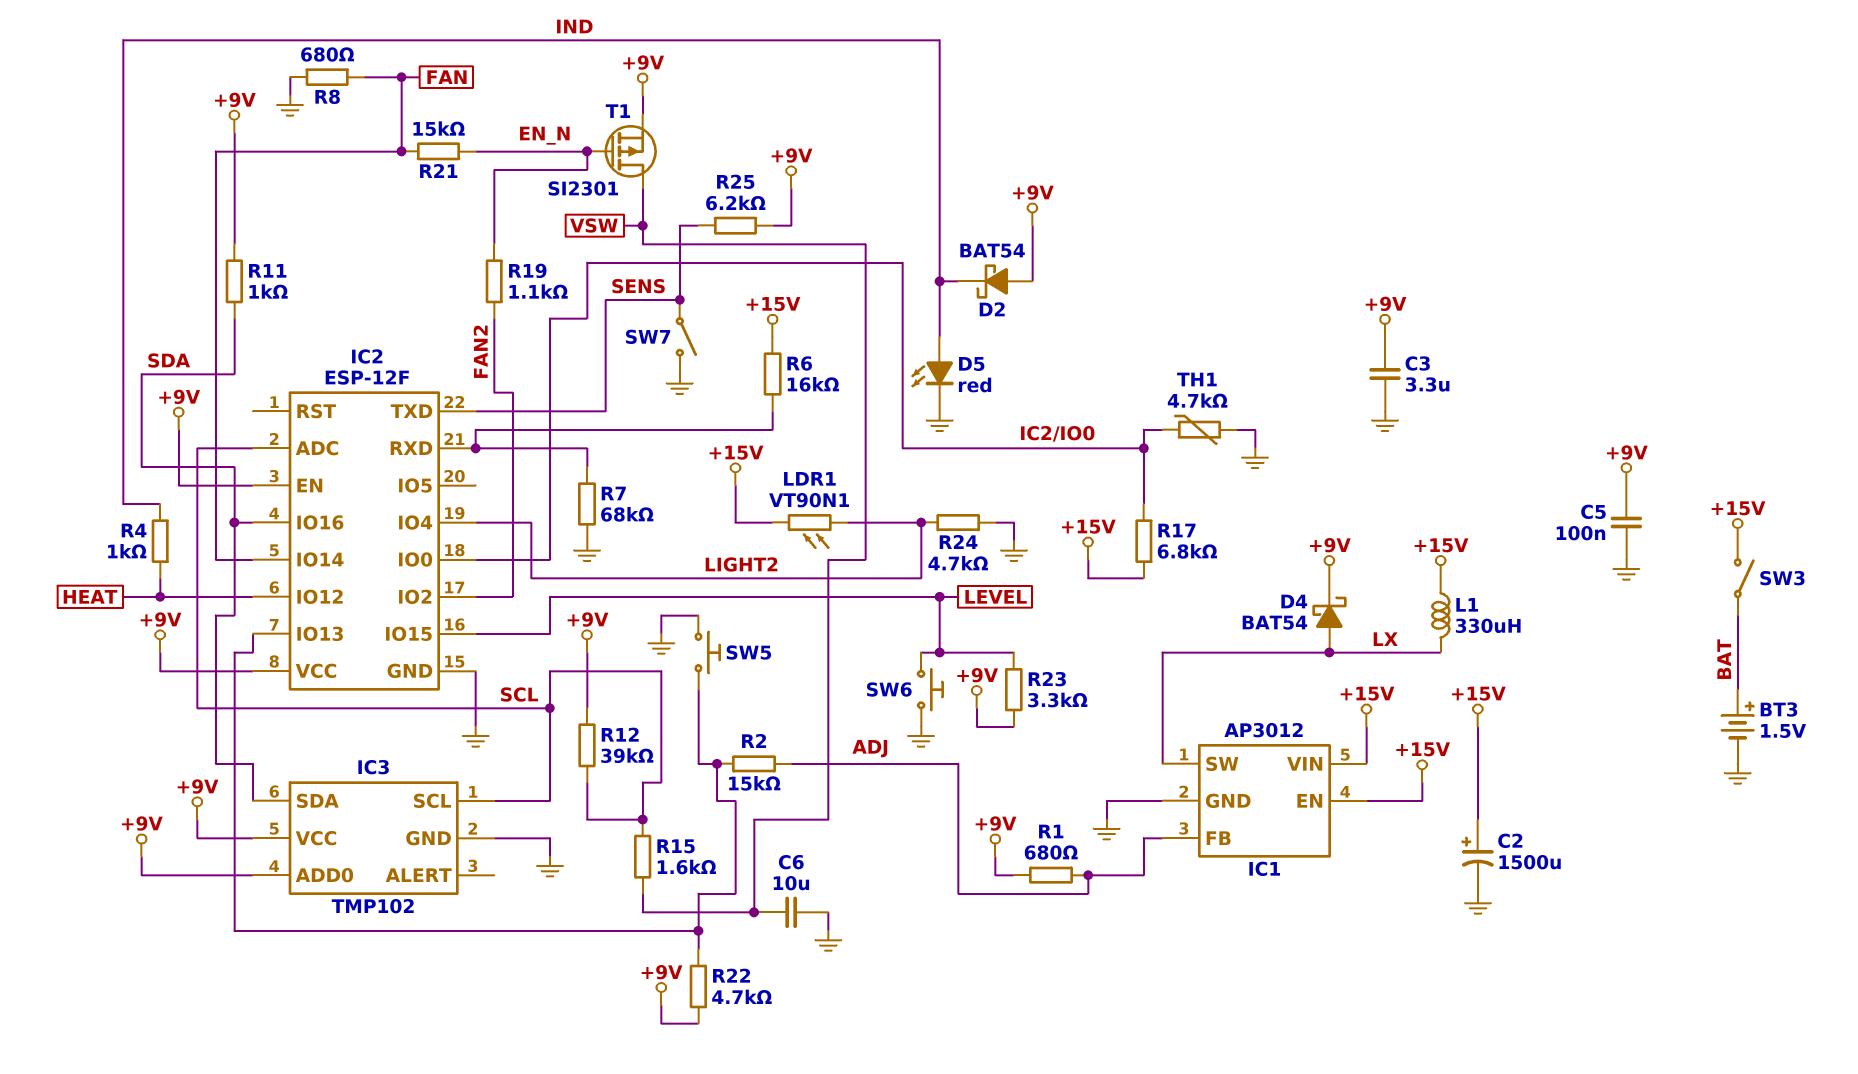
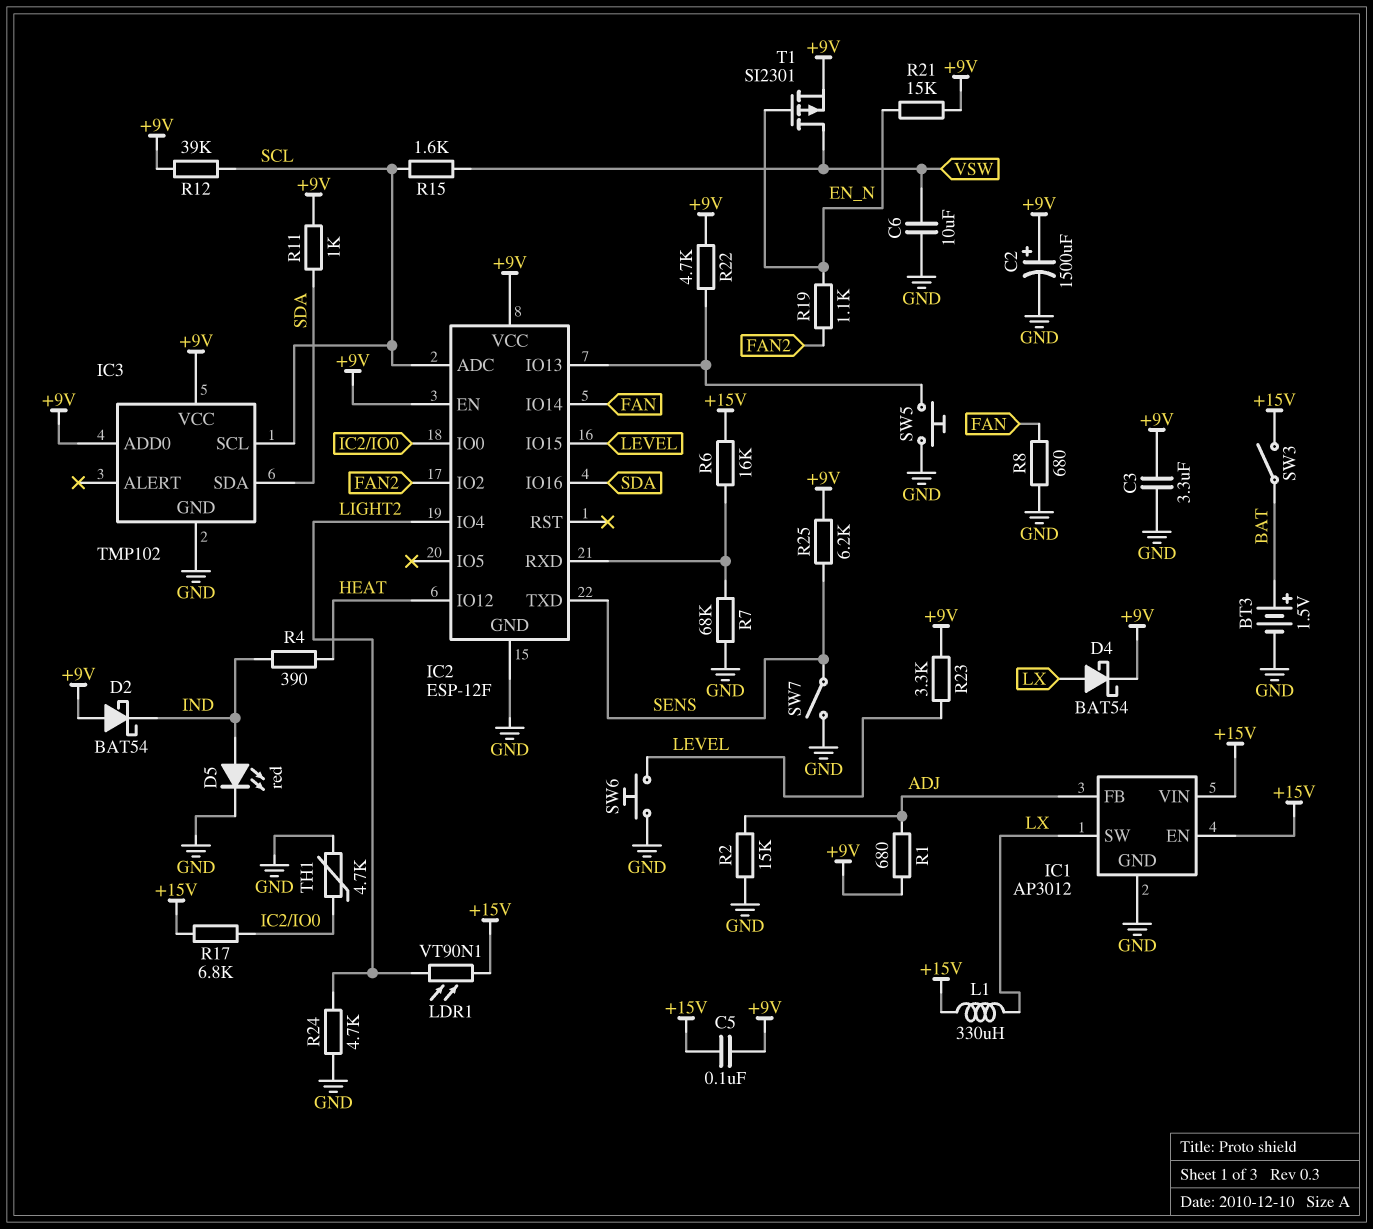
C2: 1500uF (plus +15V, minus GND) -> 1500uF (plus +9V, minus GND)
C5: 100nF (+9V, GND) -> 100nF (+9V, +15V)
R2: 15k (ADJ, IC2/IO13) -> 15k (ADJ, GND)
R4: 1k (HEAT, IND) -> 390 (HEAT, IND)
R21: 15k (EN_N, FAN) -> 15k (+9V, EN_N)

